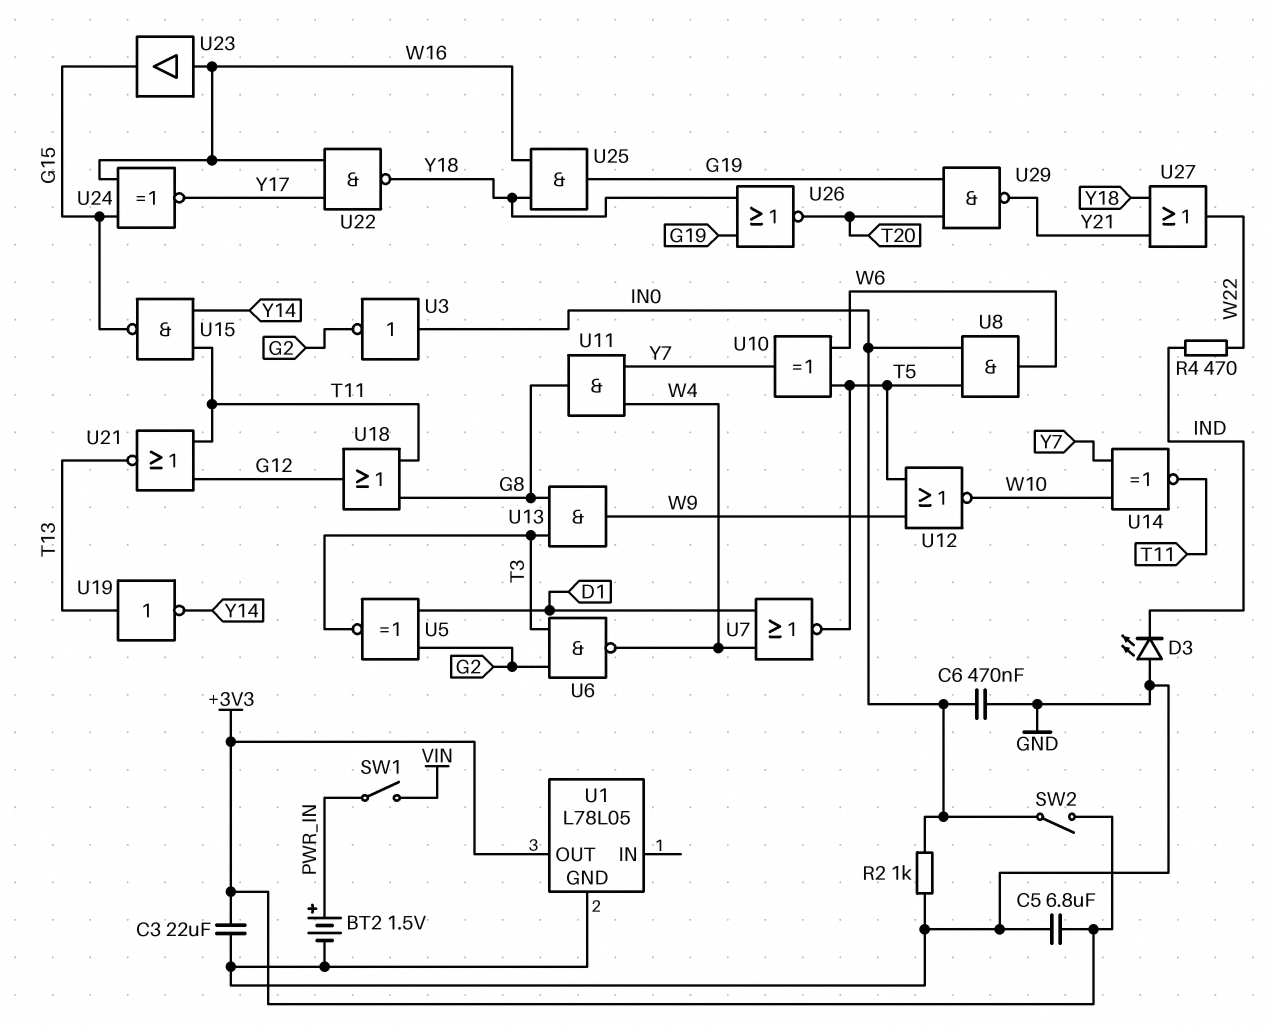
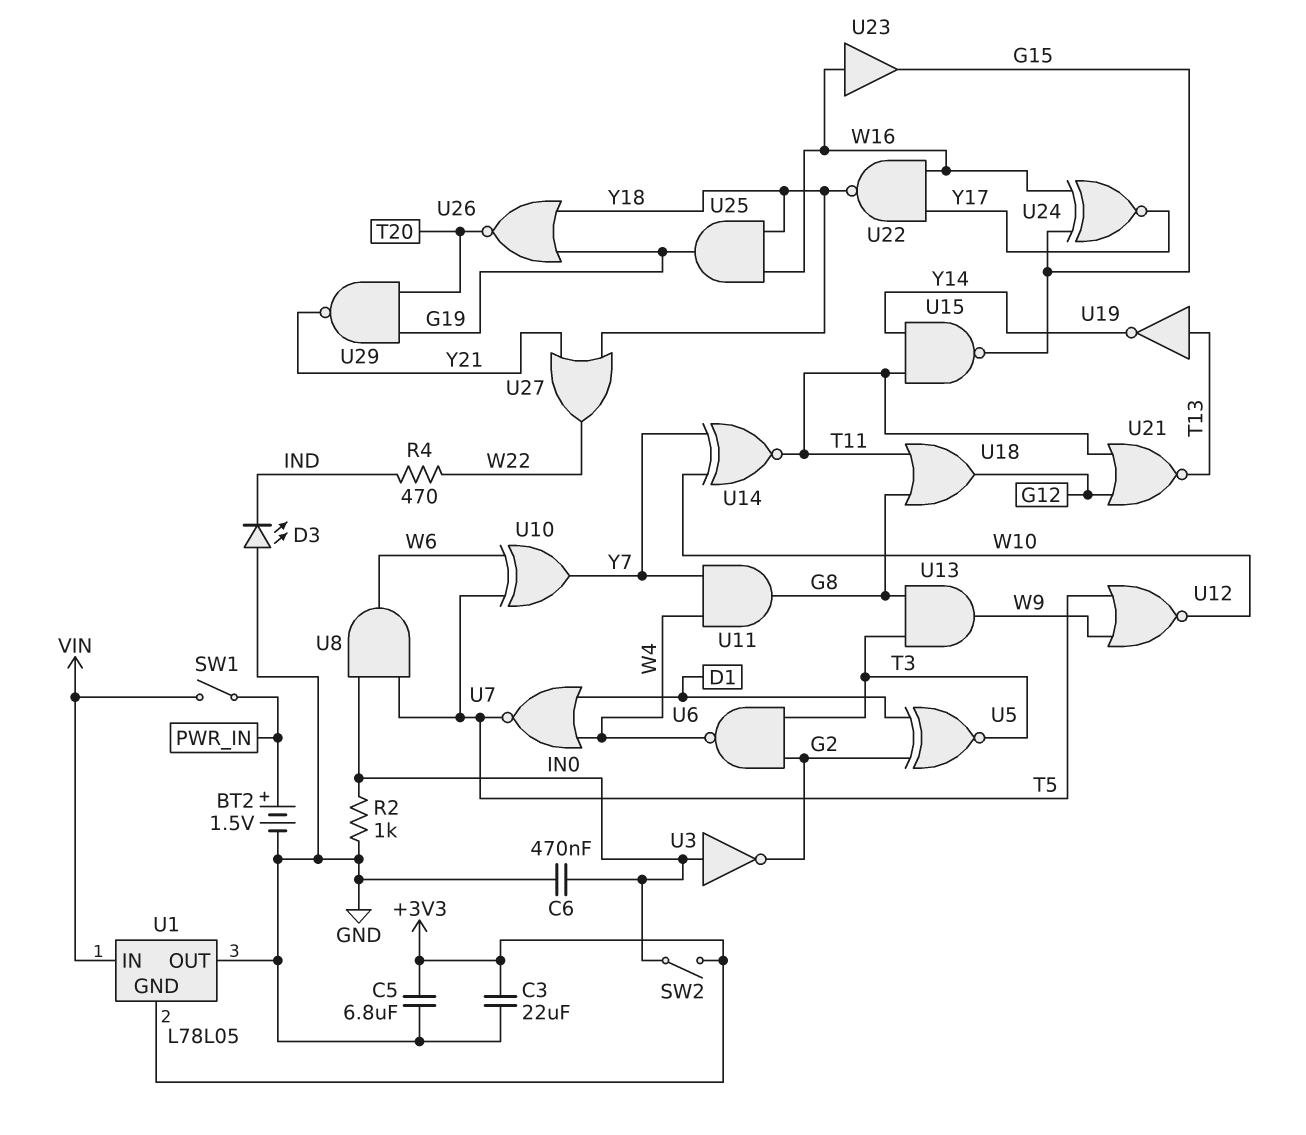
U1 pin GND: GND -> +3V3
U1 pin IN: none -> VIN
U1 pin OUT: +3V3 -> GND

